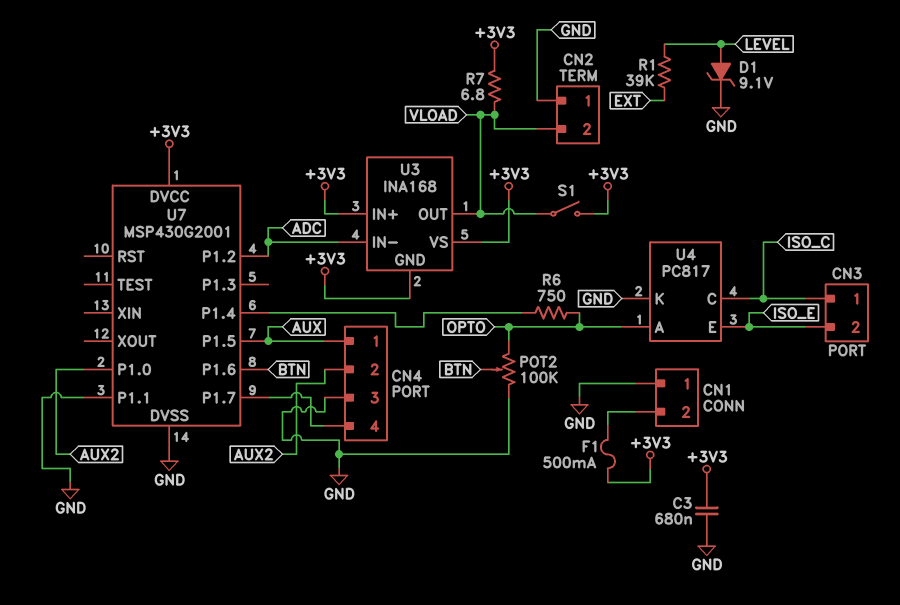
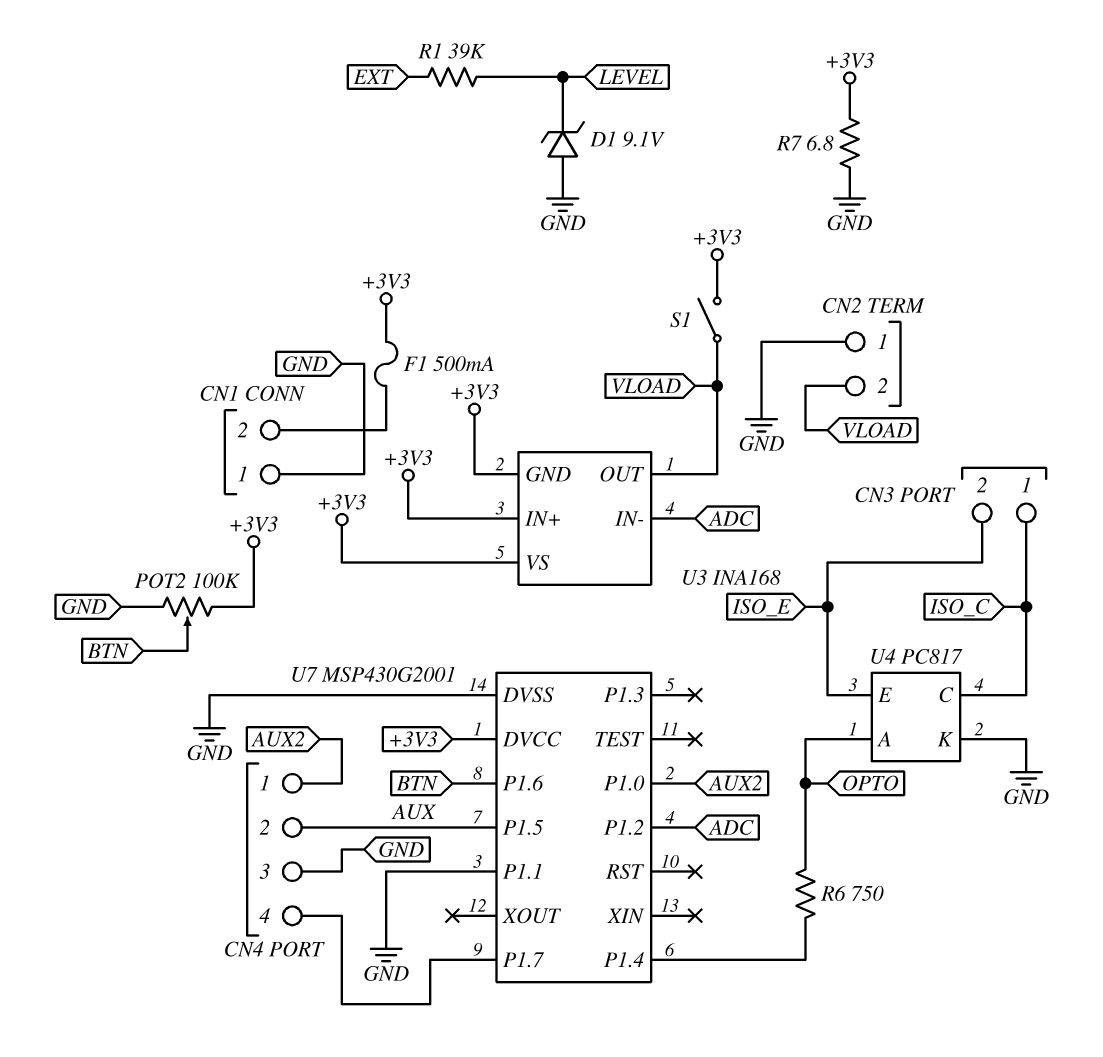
C3: 680nF (+3V3, GND) -> none
CN4 pin 1: AUX -> AUX2
CN4 pin 2: AUX2 -> AUX
D1: zener 9.1V (A LEVEL, K GND) -> zener 9.1V (A GND, K LEVEL)
POT2: 100k (GND, OPTO, wiper BTN) -> 100k (+3V3, GND, wiper BTN)
R7: 6.8 (+3V3, VLOAD) -> 6.8 (+3V3, GND)

